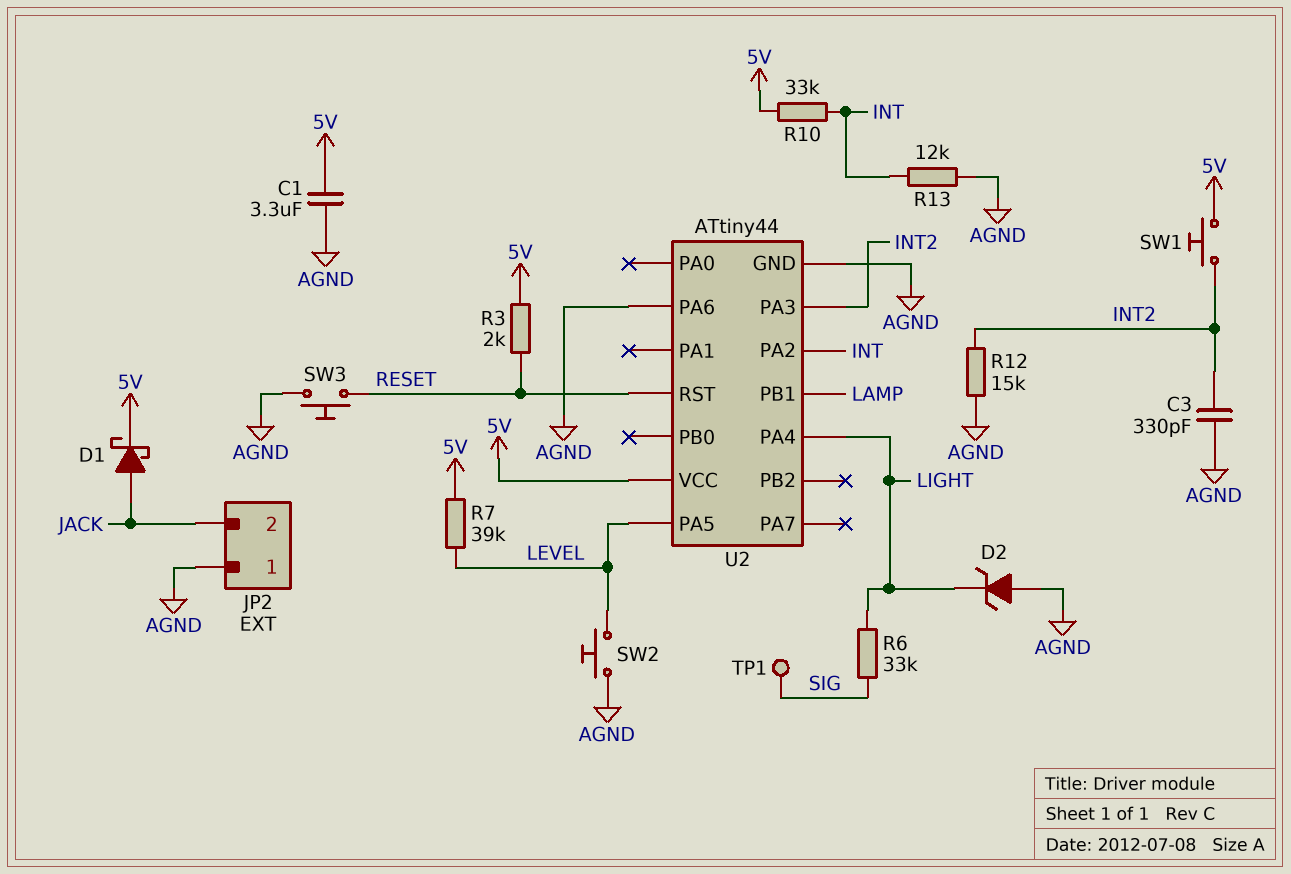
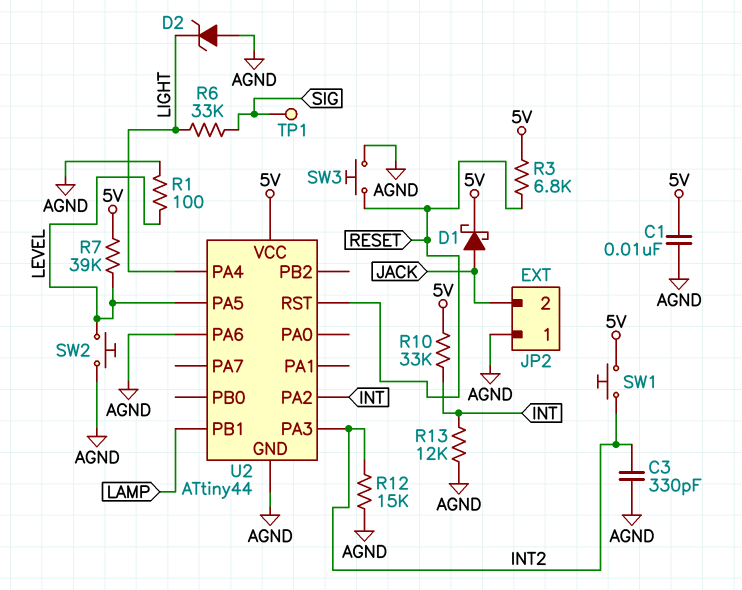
C1: 3.3uF (5V, AGND) -> 10nF (5V, AGND)
R1: none -> 100 (AGND, LEVEL)
R3: 2k (5V, RESET) -> 6.8k (5V, RESET)

